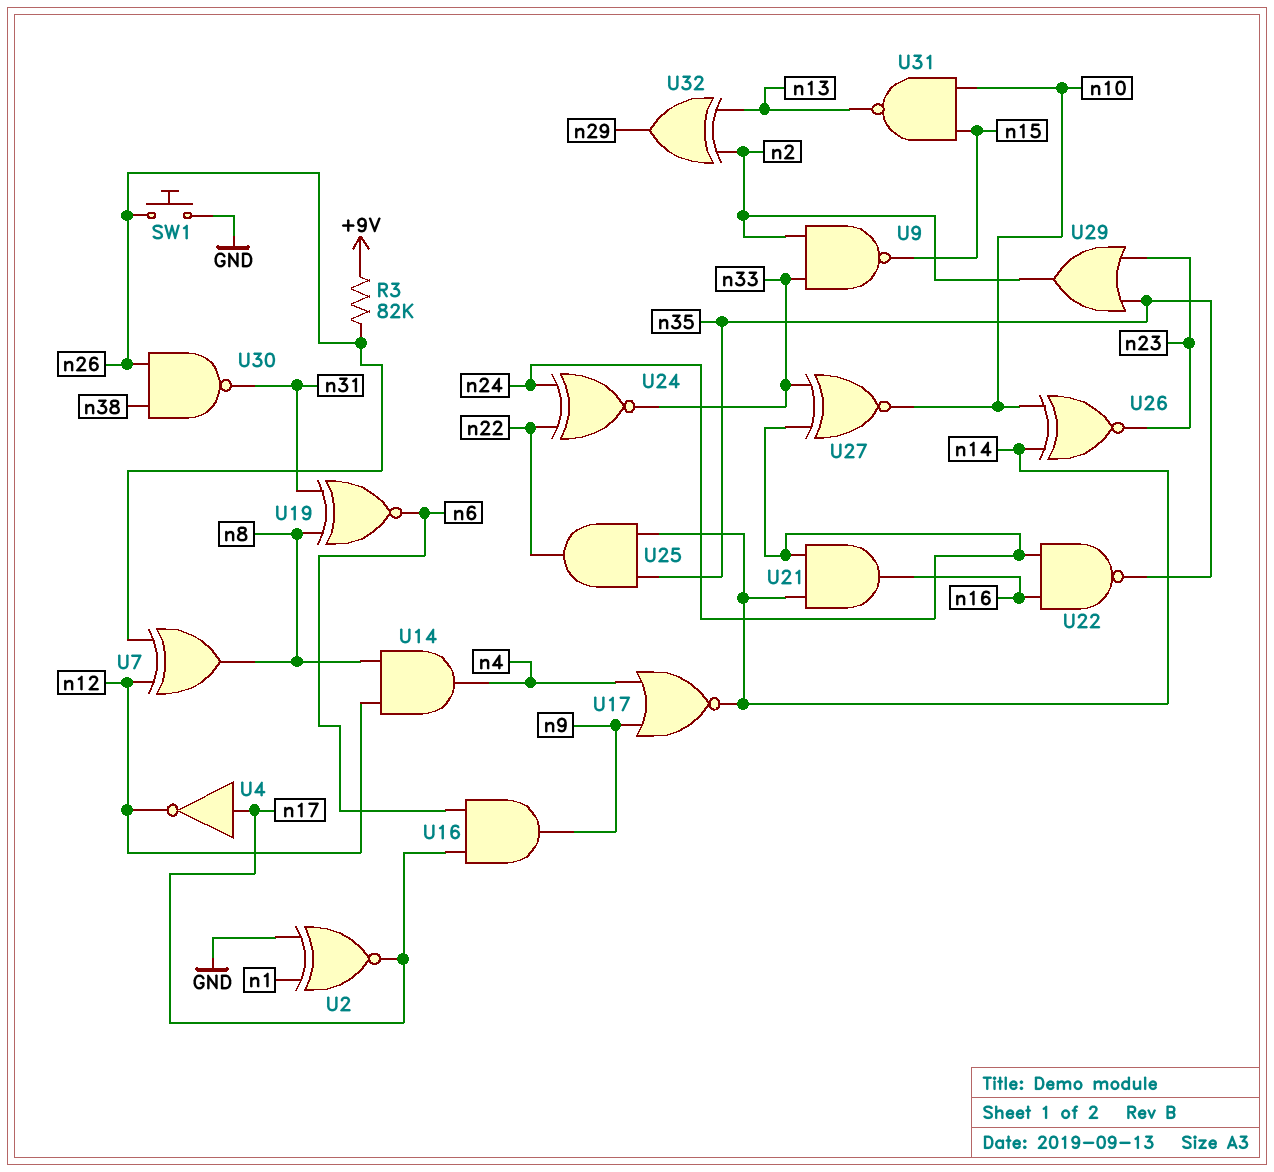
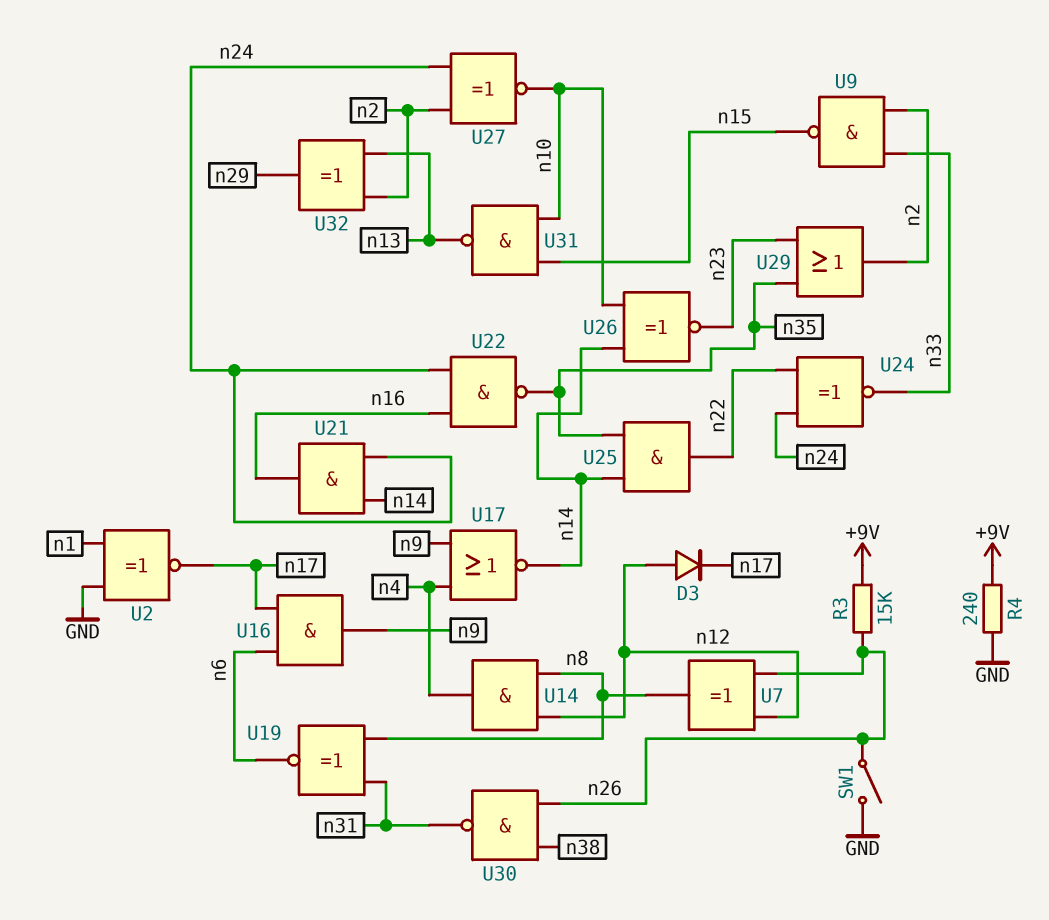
D3: none -> diode (A n12, K n17)
R3: 82k (+9V, n26) -> 15k (+9V, n26)
R4: none -> 240 (+9V, GND)
SW1: button (GND, n26) -> switch (GND, n26)
U4: NOT (in n17, out n12) -> none
U27: XNOR (in n24, in n33, out n10) -> XNOR (in n2, in n24, out n10)

